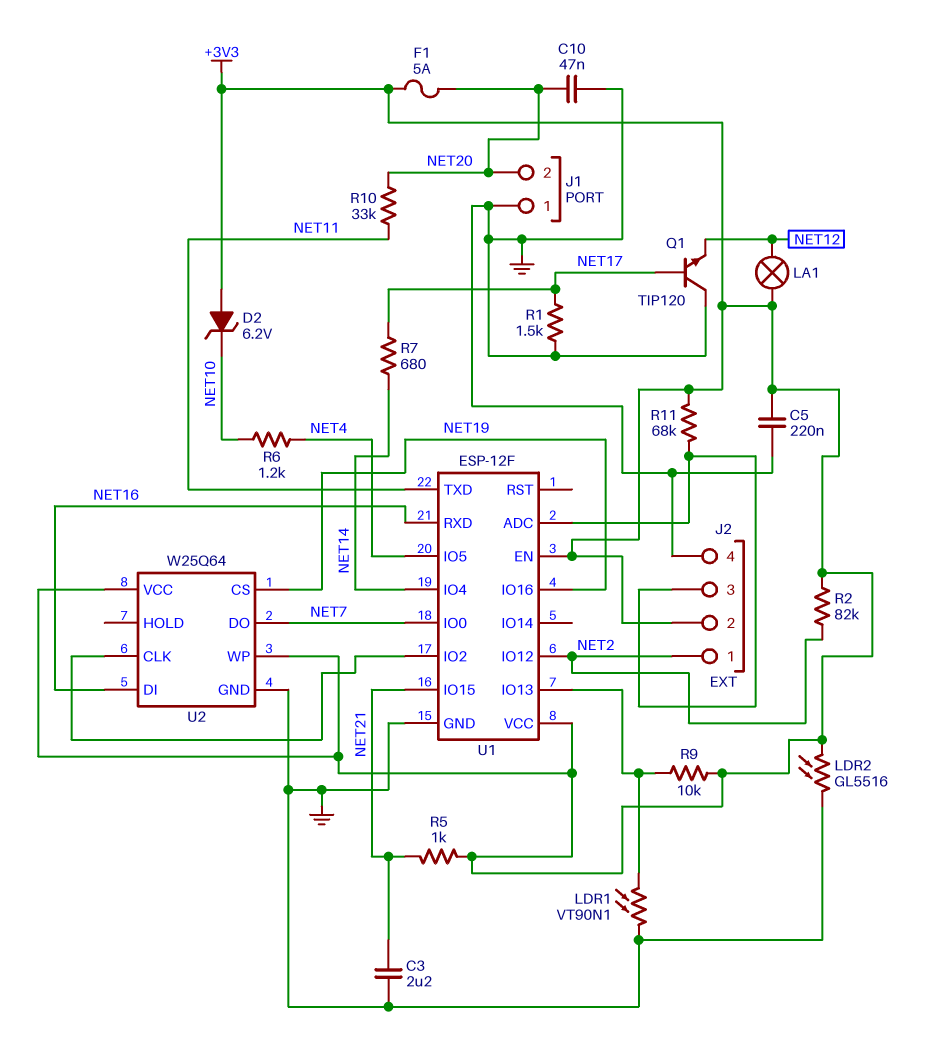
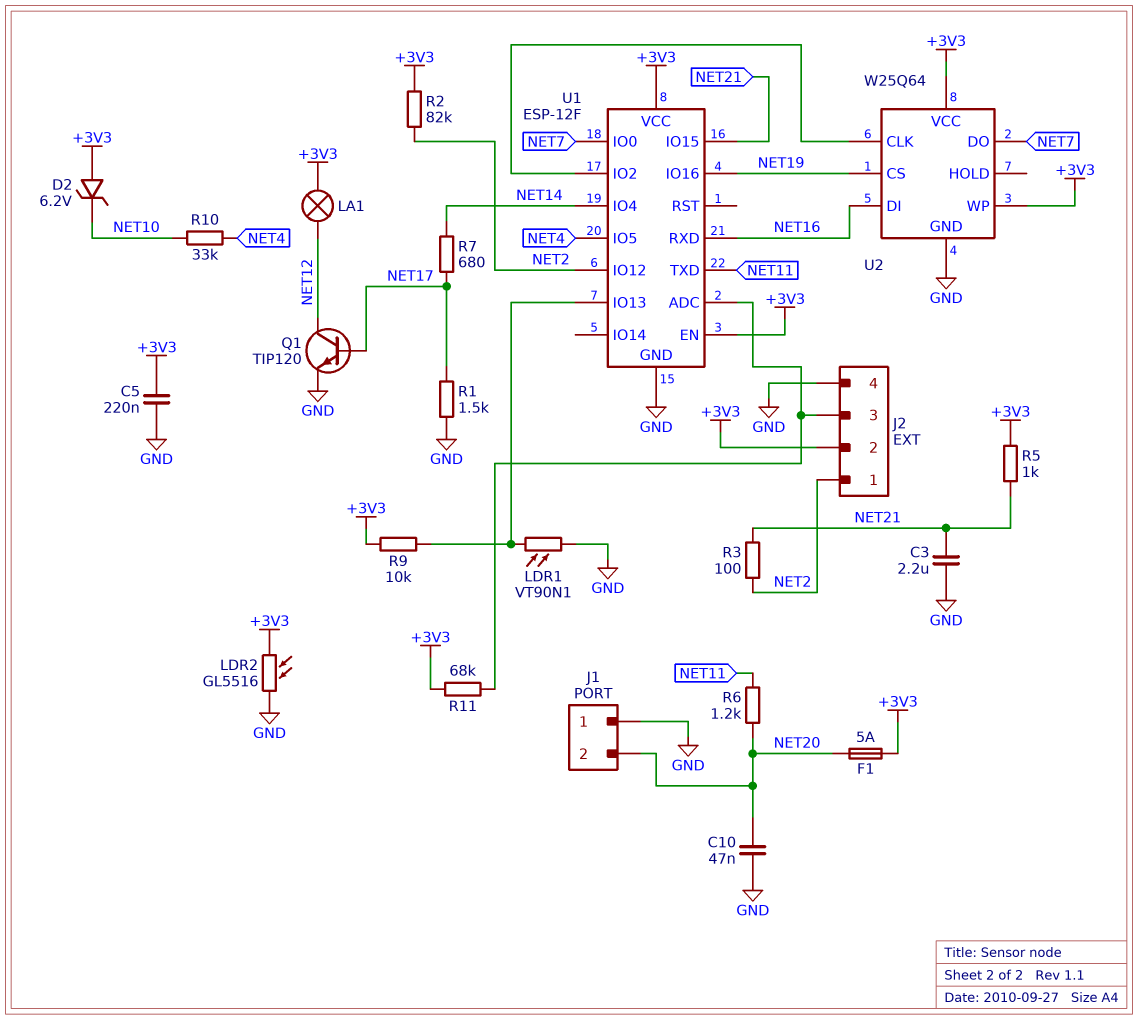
Q1: NPN TIP120 (B NET17, C GND, E NET12) -> NPN TIP120 (B NET17, C NET12, E GND)
R3: none -> 100 (NET2, NET21)
R6: 1.2k (NET4, NET10) -> 1.2k (NET11, NET20)
R10: 33k (NET11, NET20) -> 33k (NET4, NET10)

